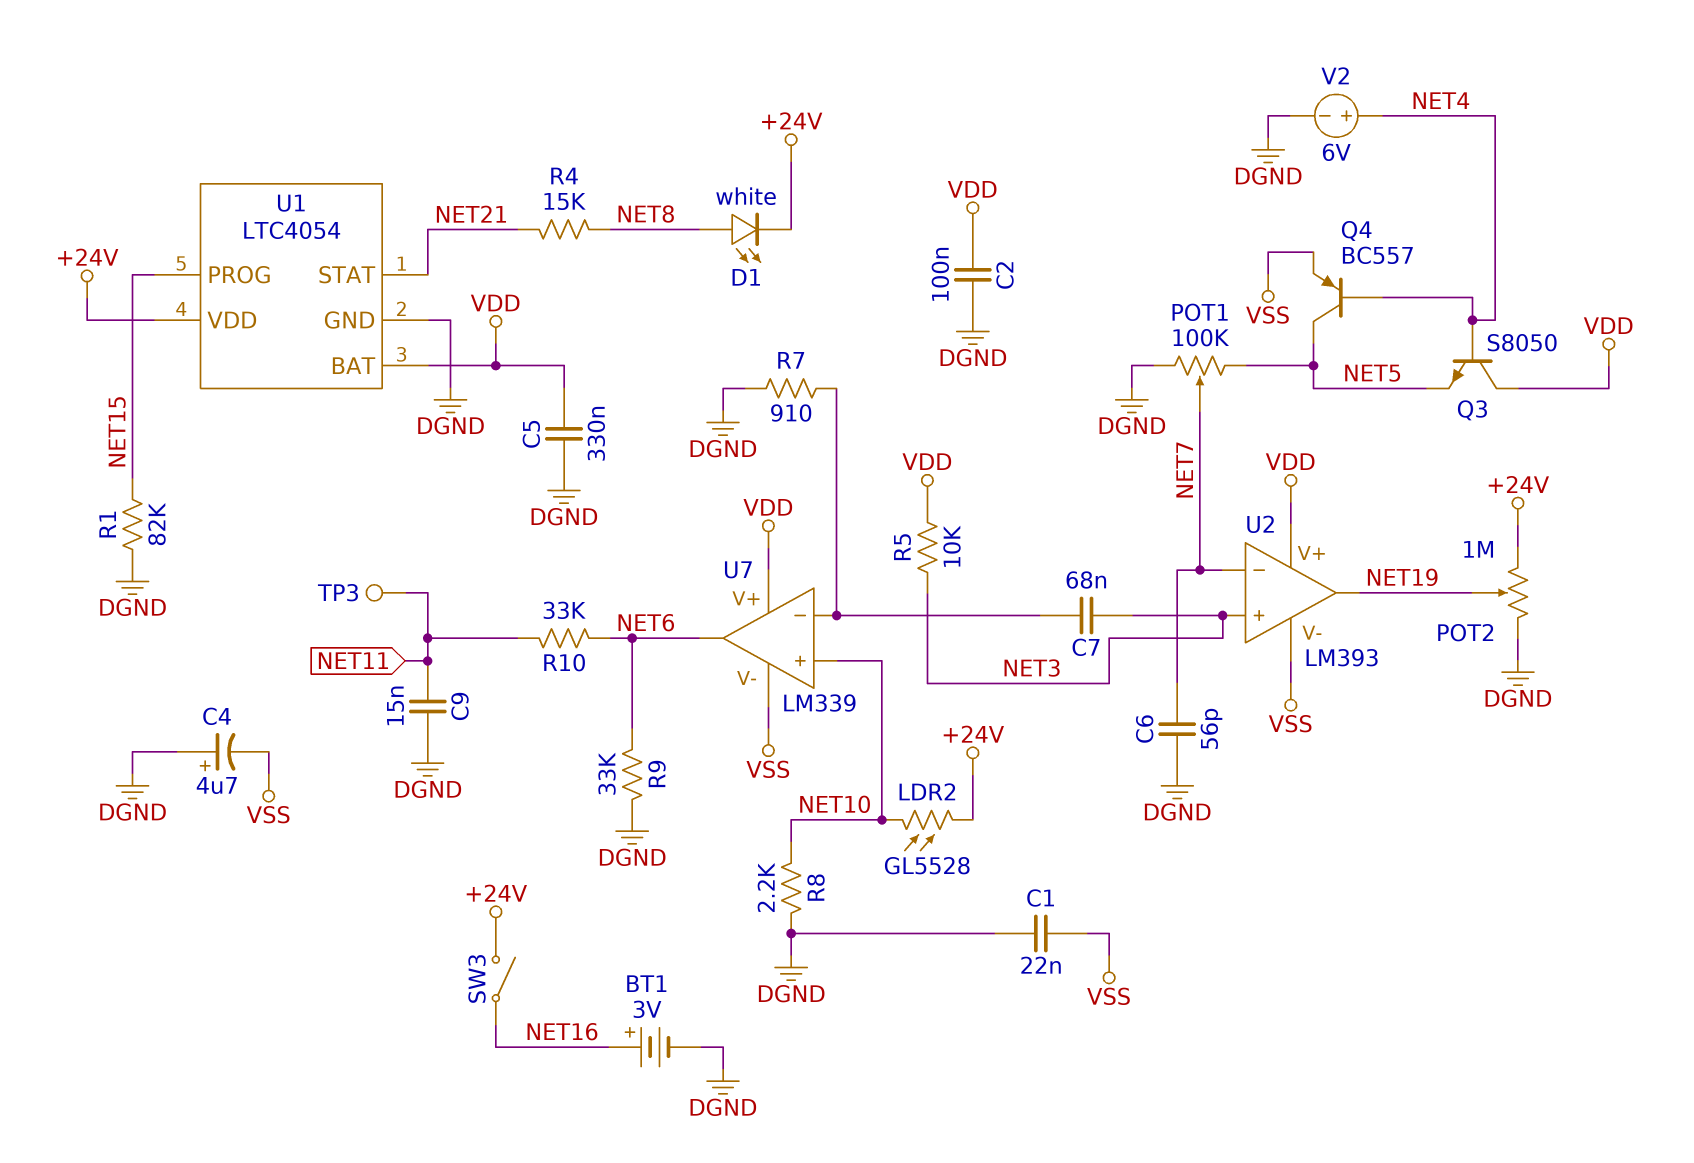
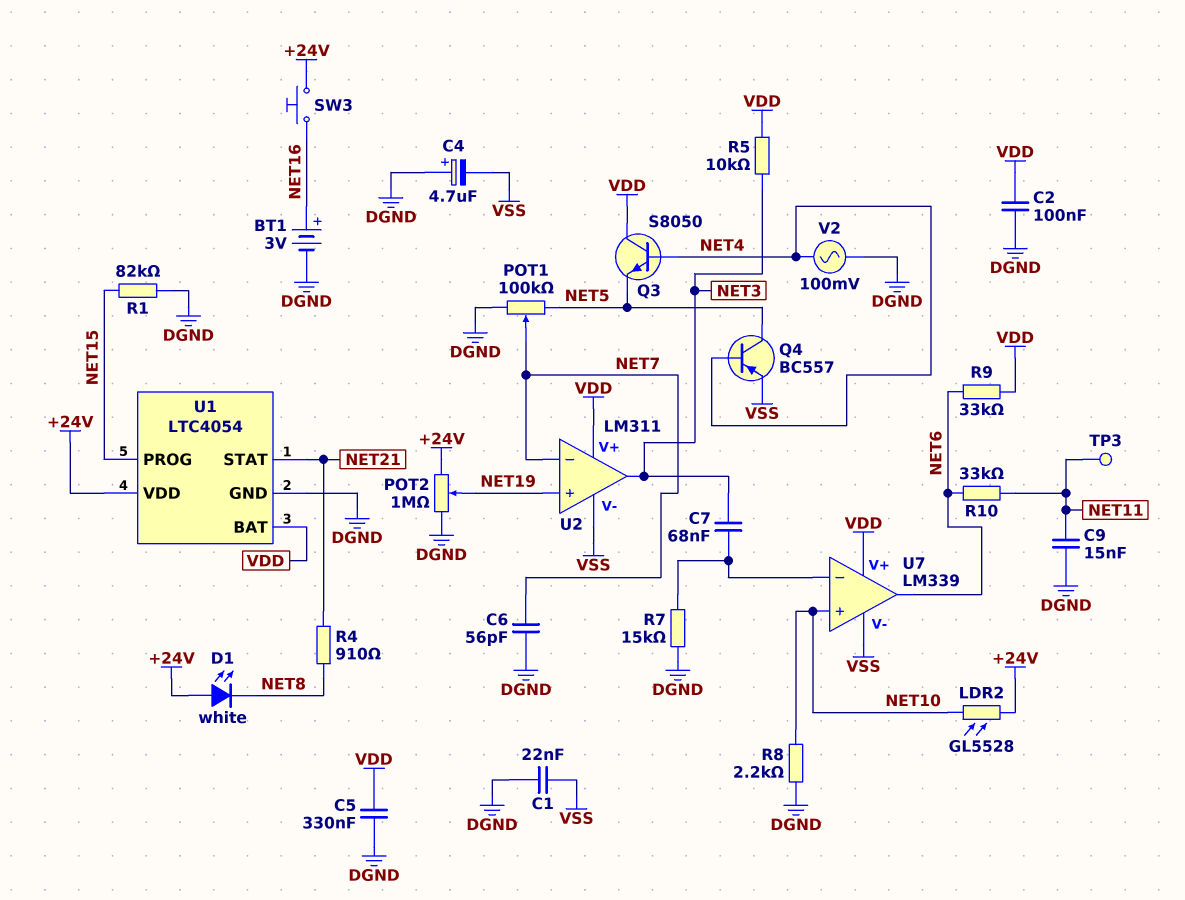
D1: LED white (A NET8, K +24V) -> LED white (A +24V, K NET8)
R4: 15k (NET8, NET21) -> 910 (NET8, NET21)
R7: 910 (DGND, U7/in-) -> 15k (DGND, U7/in-)
R9: 33k (DGND, NET6) -> 33k (NET6, VDD)
SW3: switch (+24V, NET16) -> button (+24V, NET16)
U2: LM393 -> LM311
U2 pin in+: NET3 -> NET19
U2 pin out: NET19 -> NET3
V2: 6V (plus NET4, minus DGND) -> AC 100mV (DGND, NET4)

